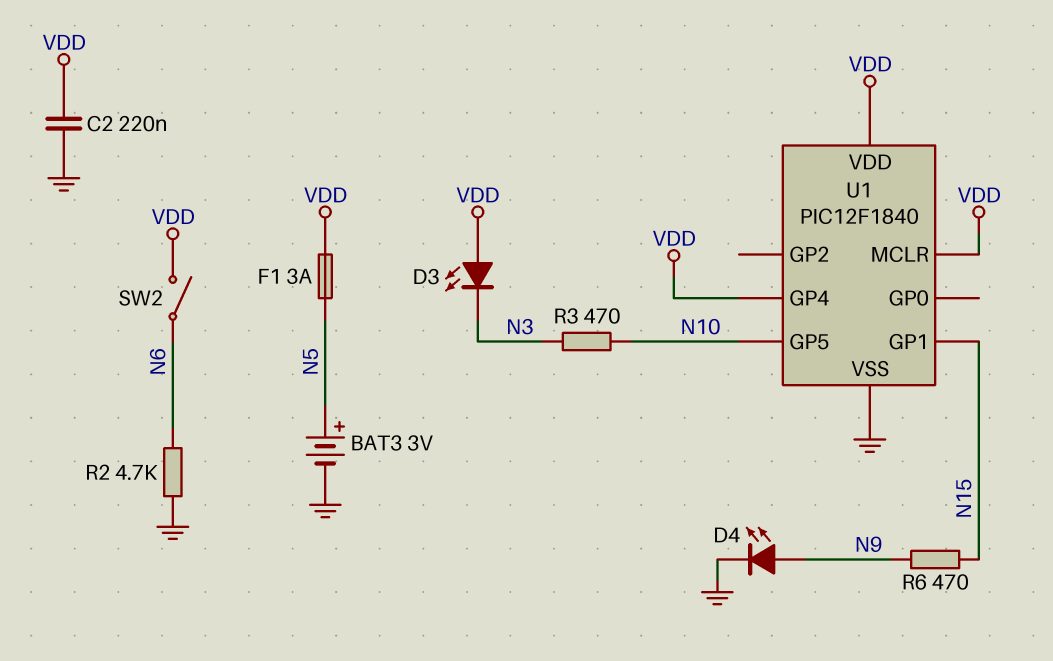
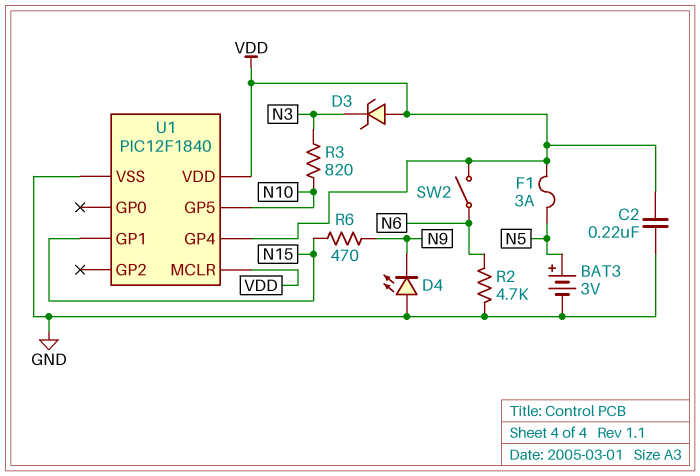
D3: LED (A VDD, K N3) -> zener (A VDD, K N3)
D4: LED (A N9, K GND) -> LED (A GND, K N9)
R3: 470 (N3, N10) -> 820 (N3, N10)

